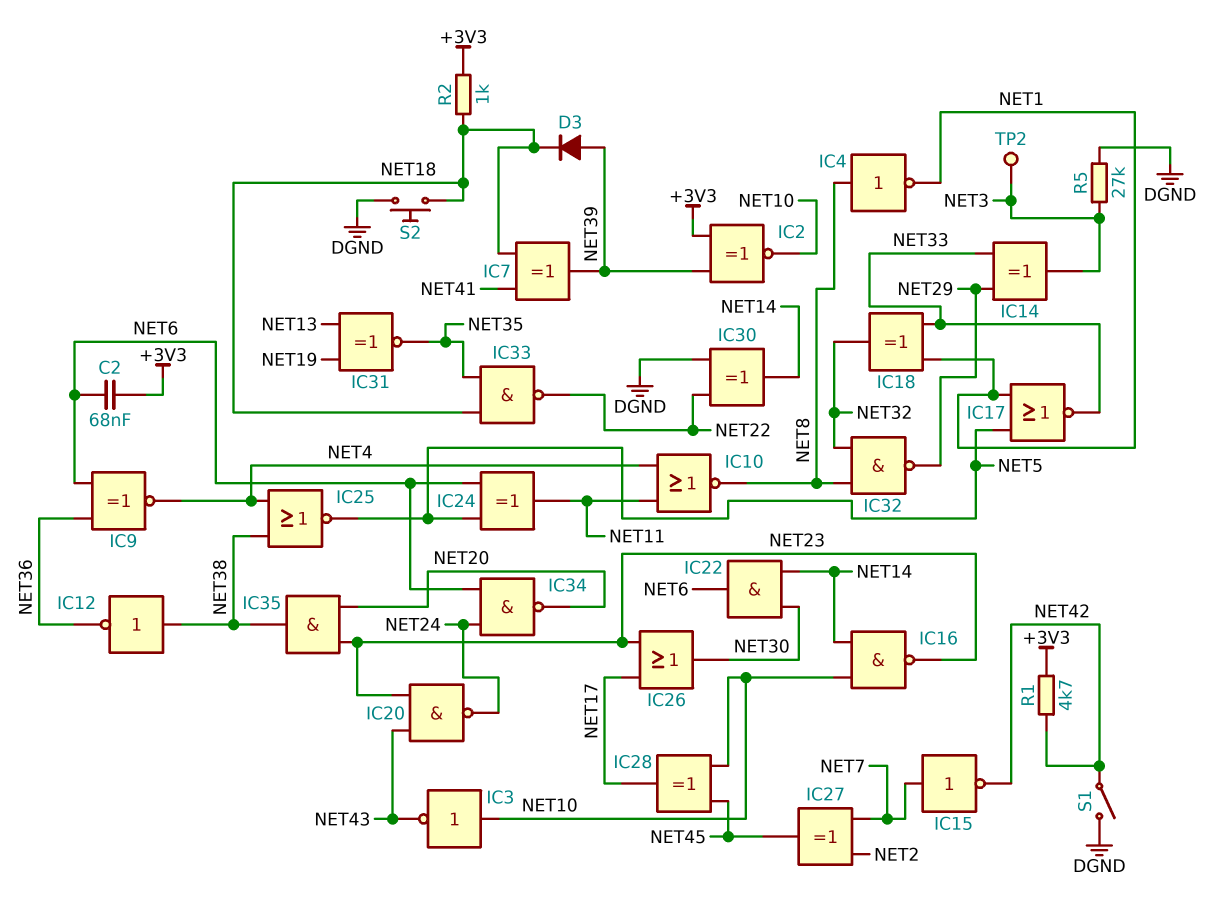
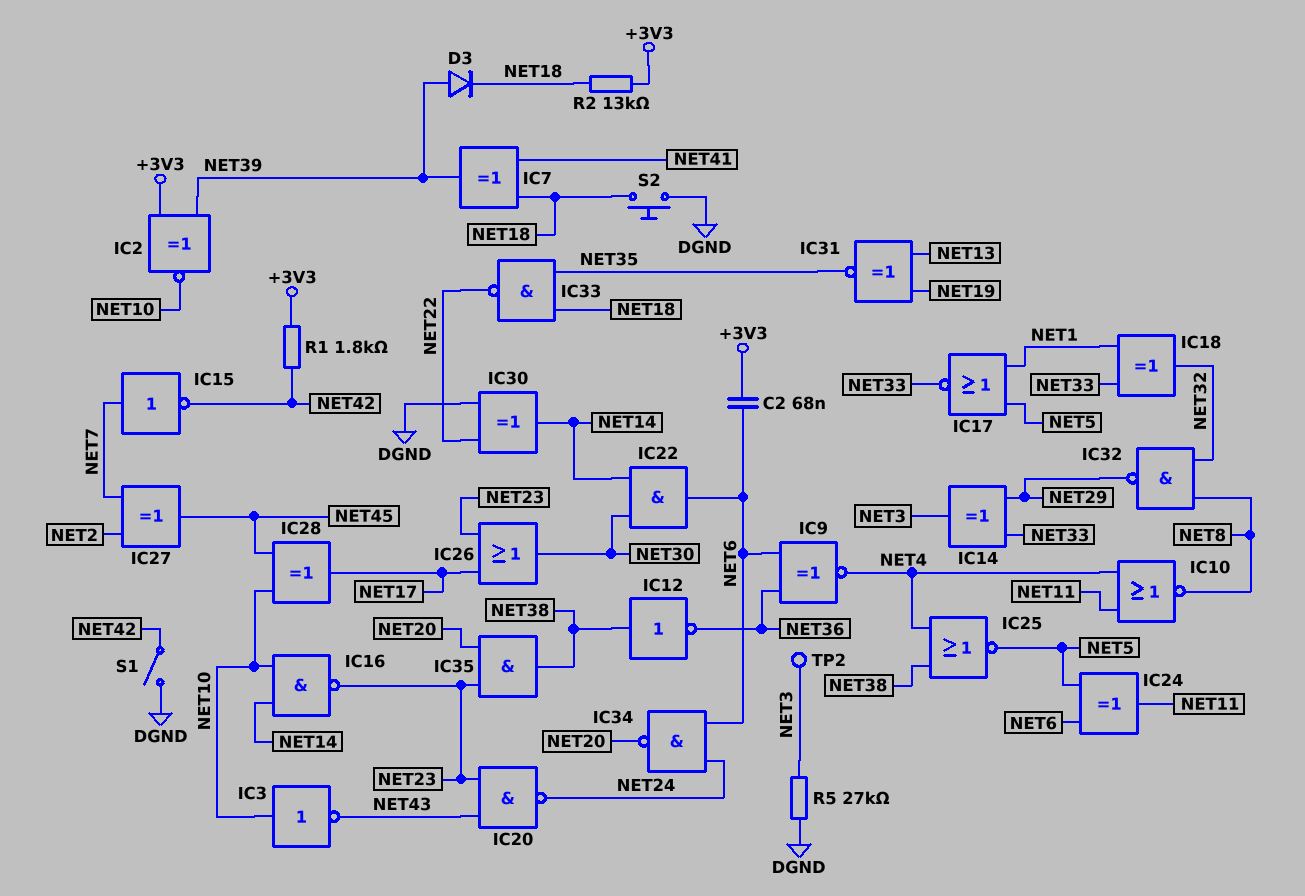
IC4: NOT (in NET8, out NET1) -> none
R1: 4.7k (+3V3, NET42) -> 1.8k (+3V3, NET42)
R2: 1k (+3V3, NET18) -> 13k (+3V3, NET18)

